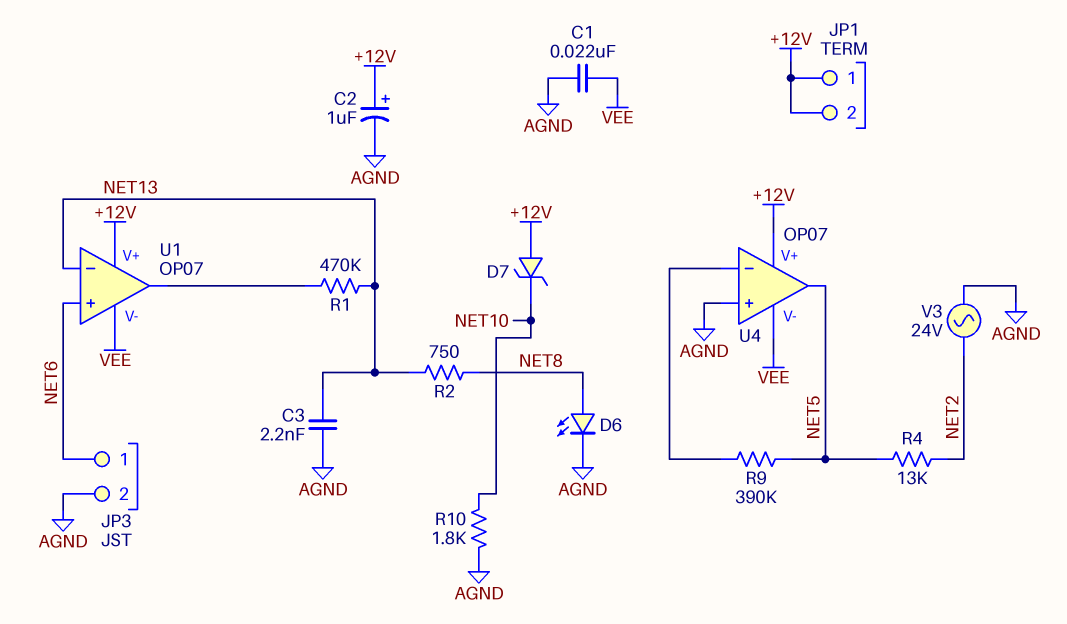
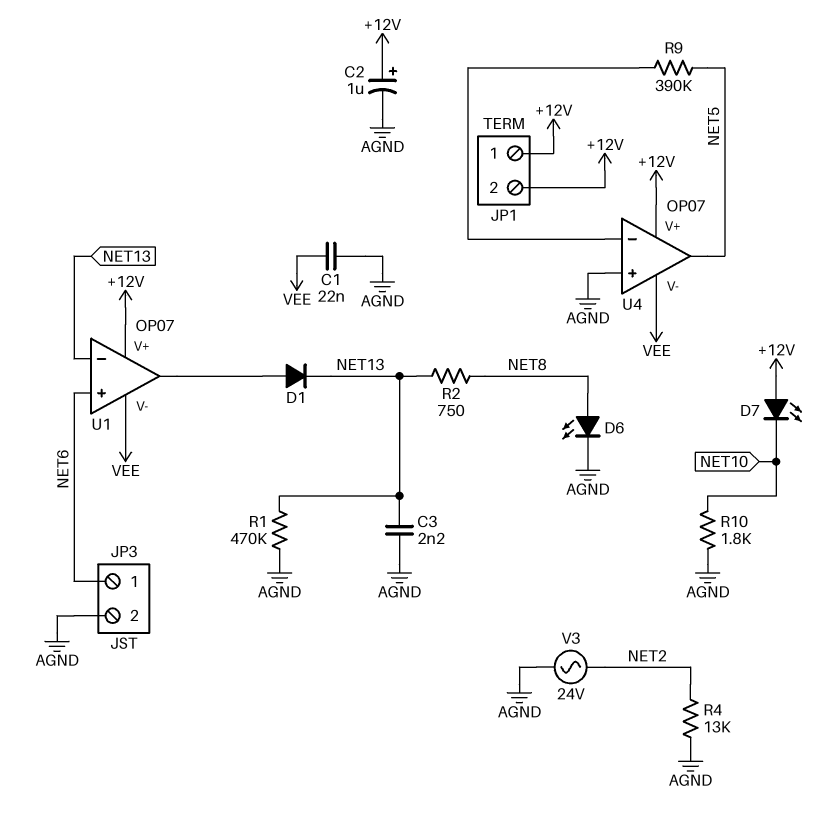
D1: none -> diode (A U1/out, K NET13)
D7: zener (A +12V, K NET10) -> LED (A +12V, K NET10)
R1: 470k (NET13, U1/out) -> 470k (AGND, NET13)
R4: 13k (NET2, NET5) -> 13k (AGND, NET2)

